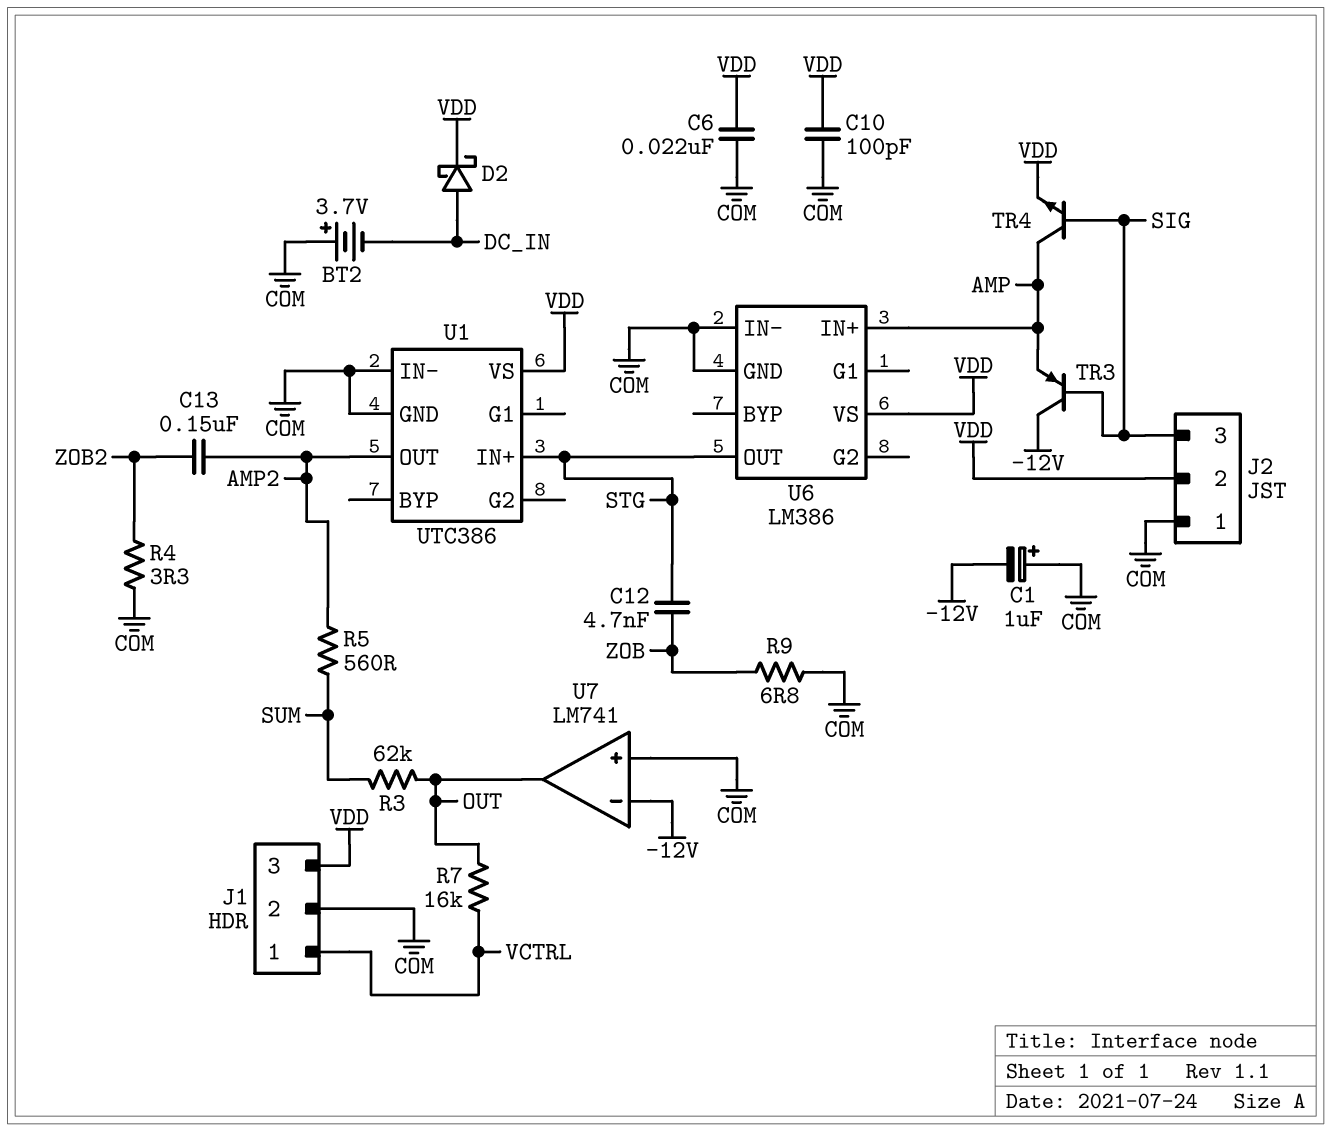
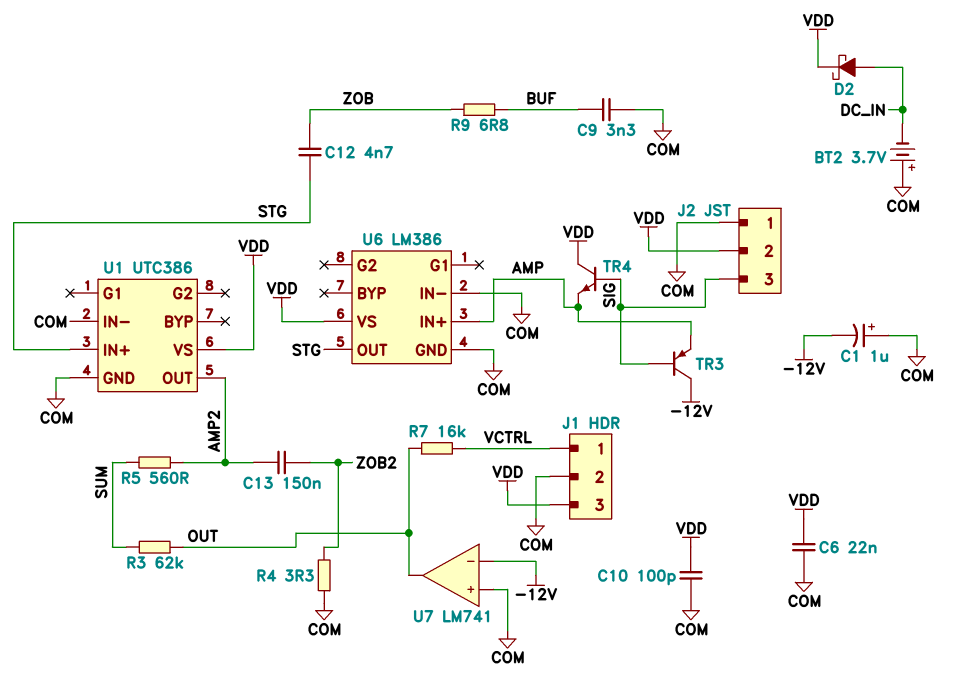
C9: none -> 3.3nF (BUF, COM)
R9: 6.8 (COM, ZOB) -> 6.8 (BUF, ZOB)
TR4: NPN (B SIG, C AMP, E VDD) -> NPN (B SIG, C VDD, E AMP)

